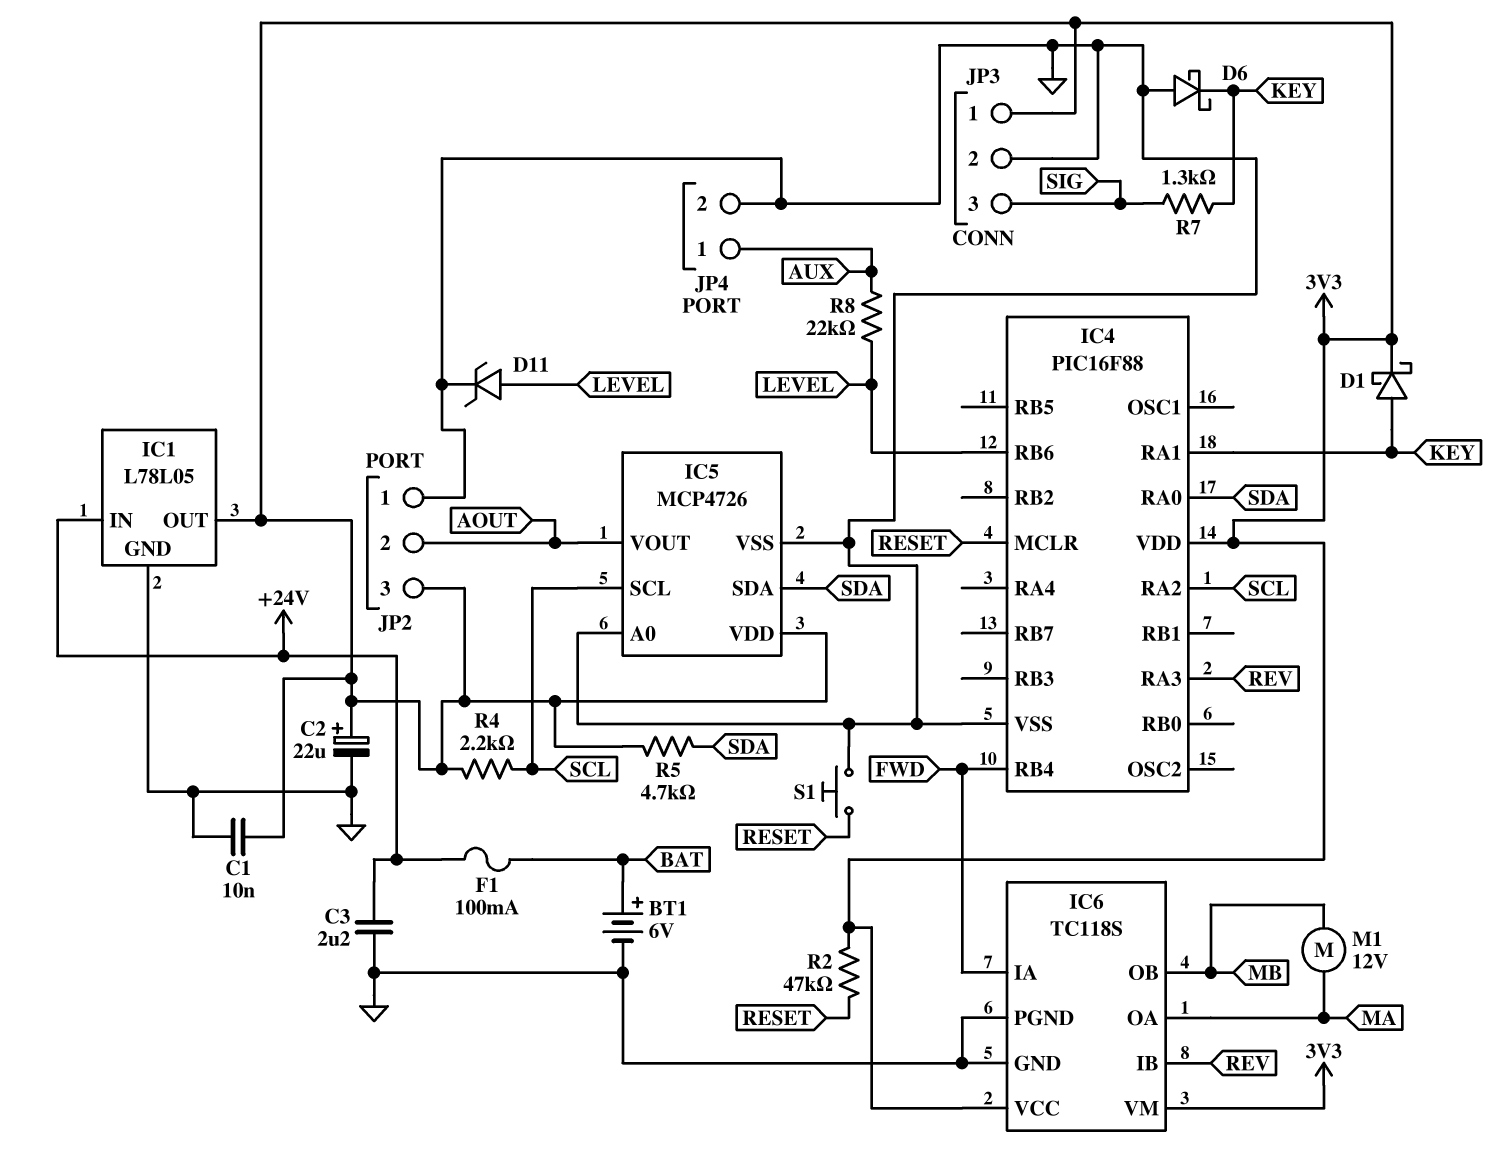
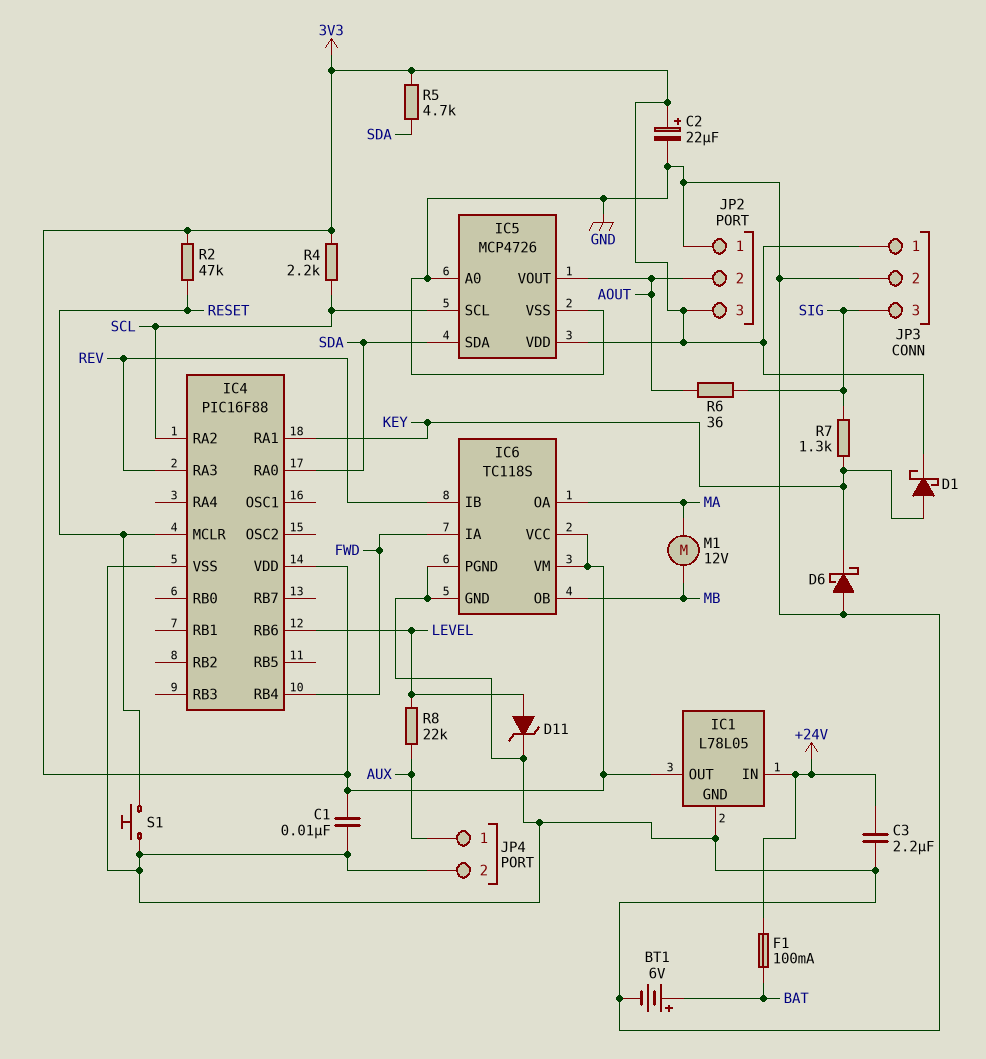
R6: none -> 36 (AOUT, SIG)

